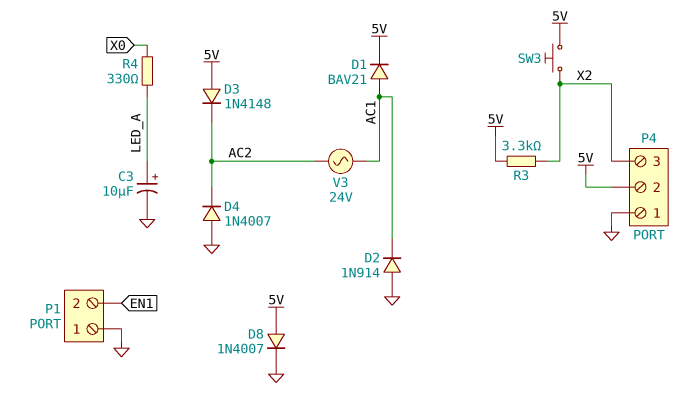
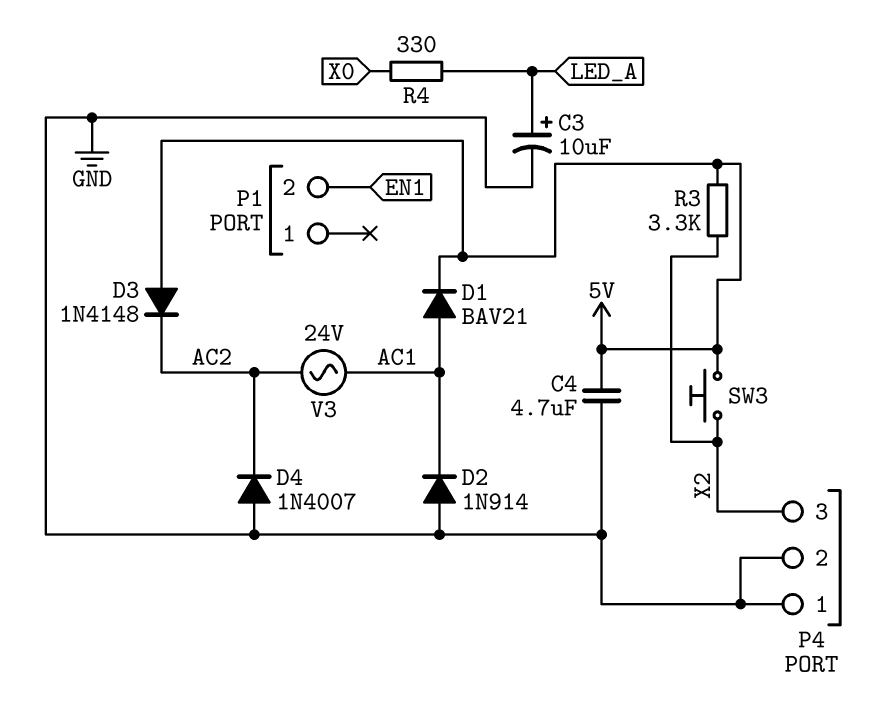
C4: none -> 4.7uF (5V, GND)
D8: diode 1N4007 (A 5V, K GND) -> none
P1 pin 1: GND -> none
P4 pin 2: 5V -> GND

